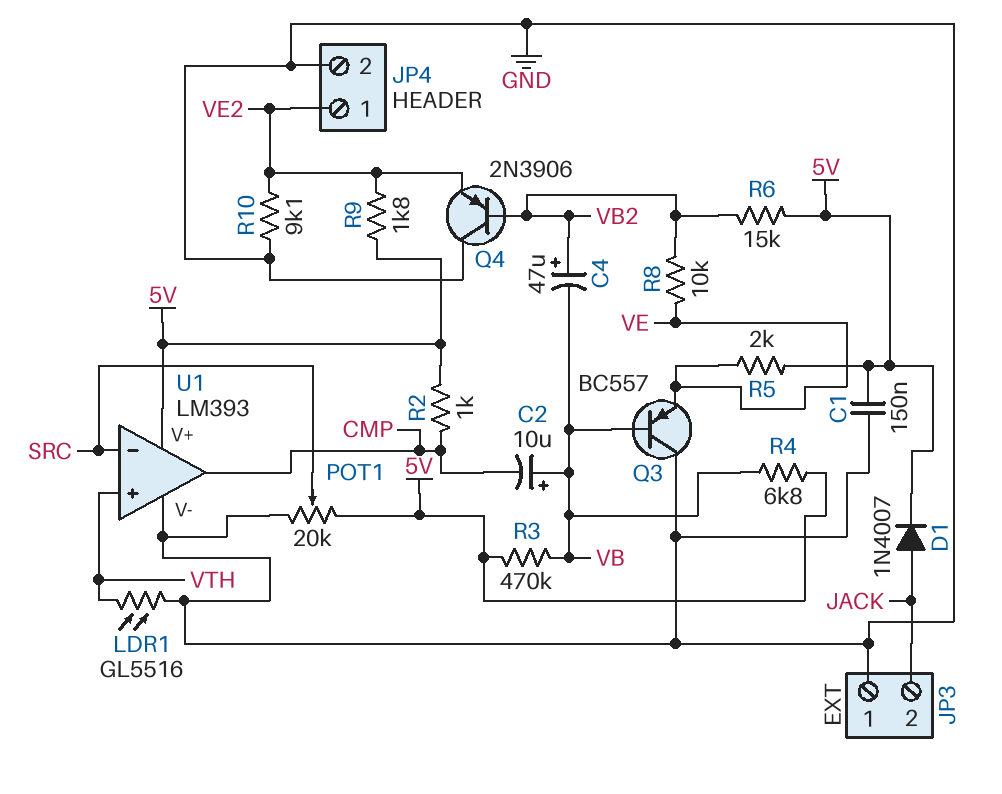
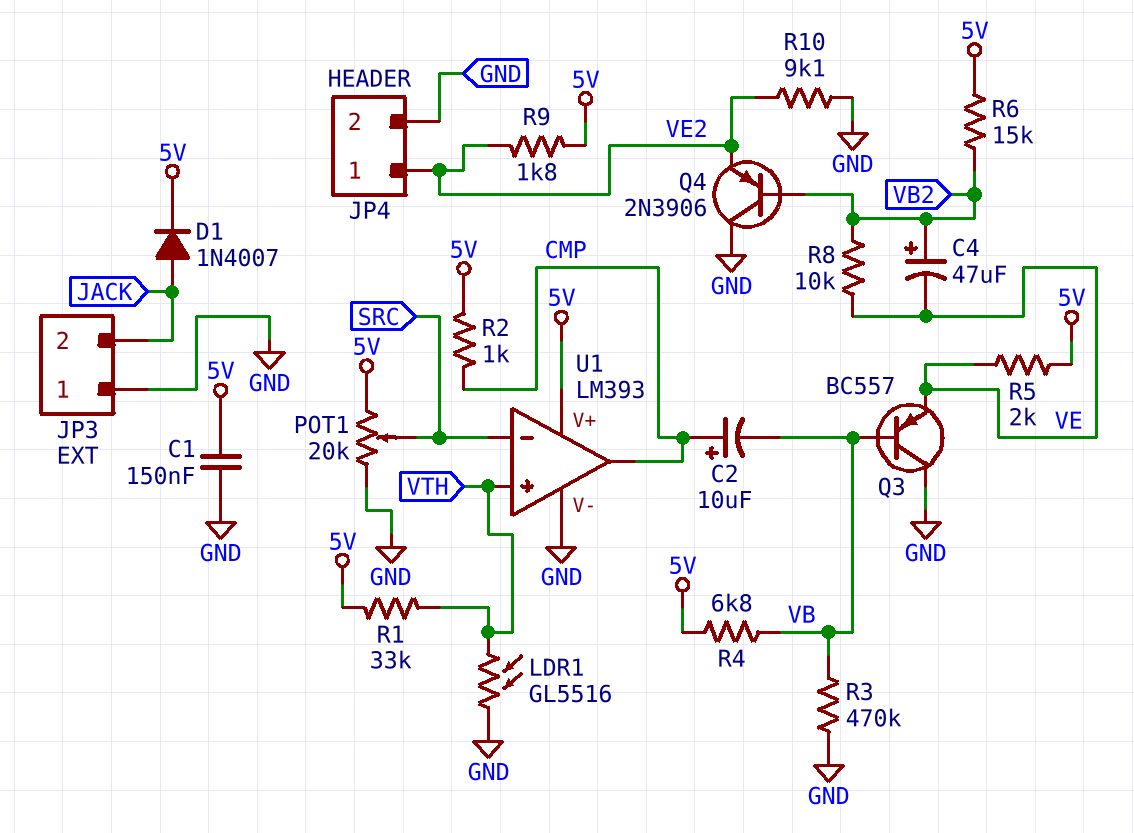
C2: 10uF (plus VB, minus CMP) -> 10uF (plus CMP, minus VB)
C4: 47uF (plus VB2, minus VB) -> 47uF (plus VB2, minus VE)
R1: none -> 33k (5V, VTH)
R3: 470k (5V, VB) -> 470k (GND, VB)

